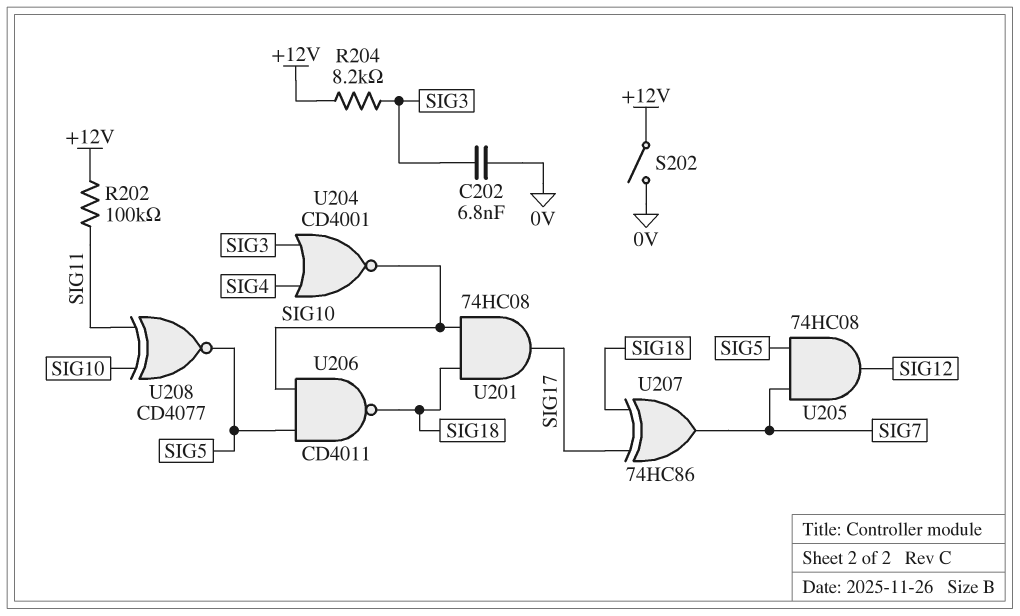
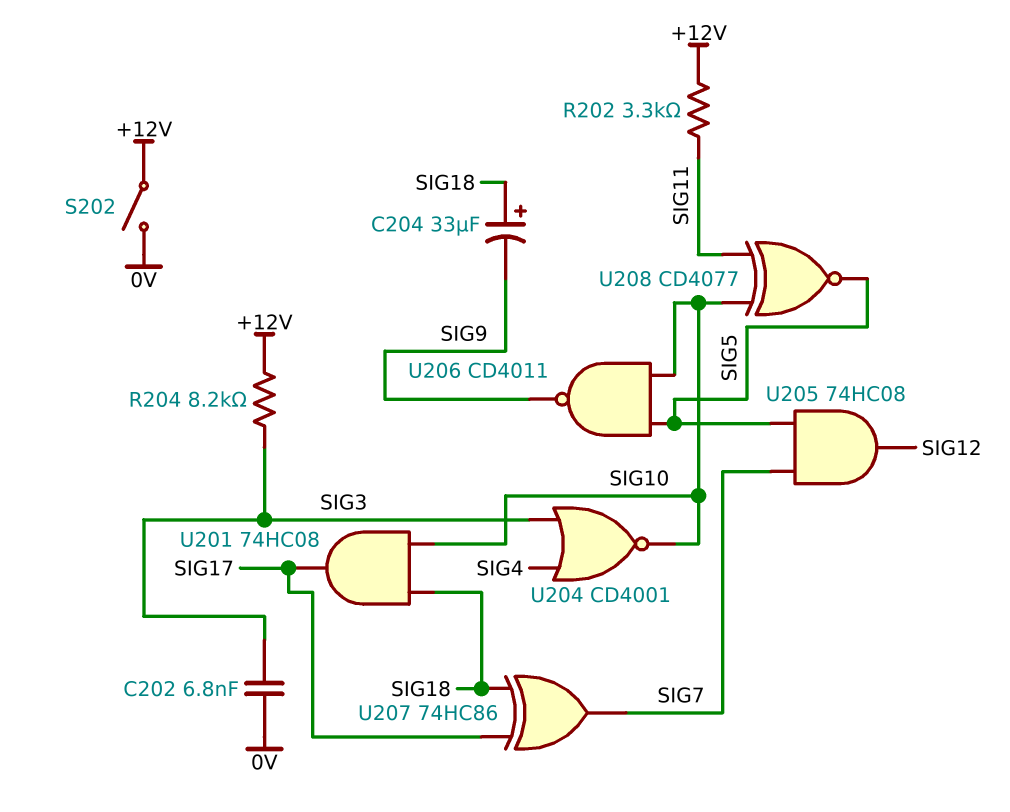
C204: none -> 33uF (plus SIG18, minus SIG9)
R202: 100k (+12V, SIG11) -> 3.3k (+12V, SIG11)
U206: NAND CD4011 (in SIG5, in SIG10, out SIG18) -> NAND CD4011 (in SIG5, in SIG10, out SIG9)

